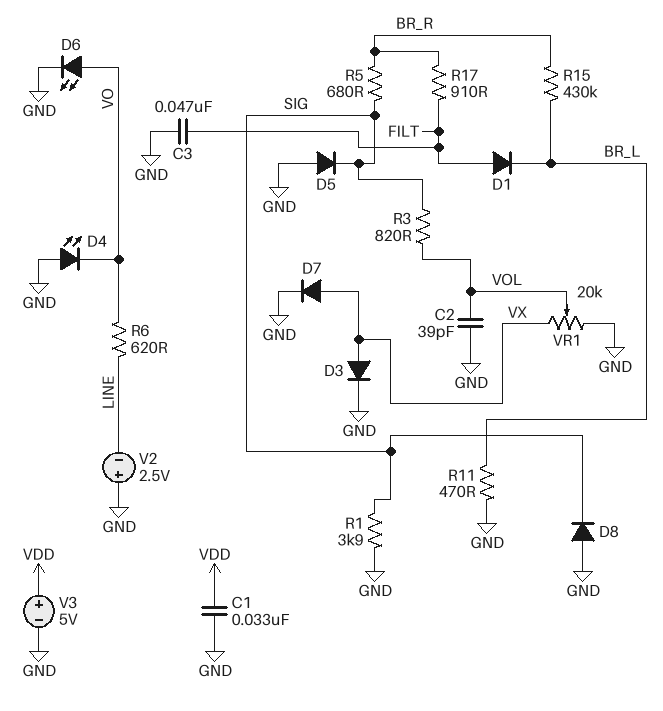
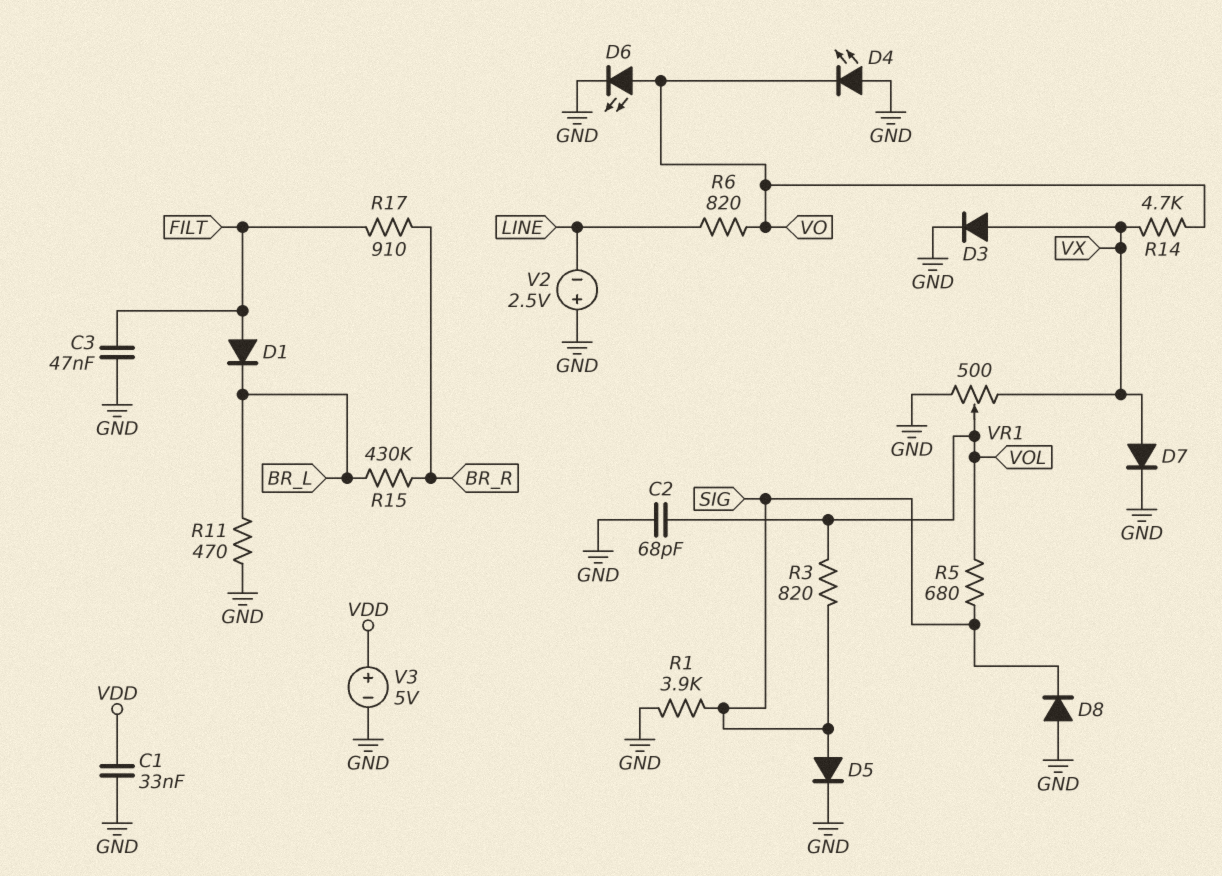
C2: 39pF (GND, VOL) -> 68pF (GND, VOL)
D5: diode (A GND, K SIG) -> diode (A SIG, K GND)
R5: 680 (BR_R, SIG) -> 680 (SIG, VOL)
R6: 620 (LINE, VO) -> 820 (LINE, VO)
R14: none -> 4.7k (VO, VX)
VR1: 20k (GND, VX, wiper VOL) -> 500 (GND, VX, wiper VOL)

